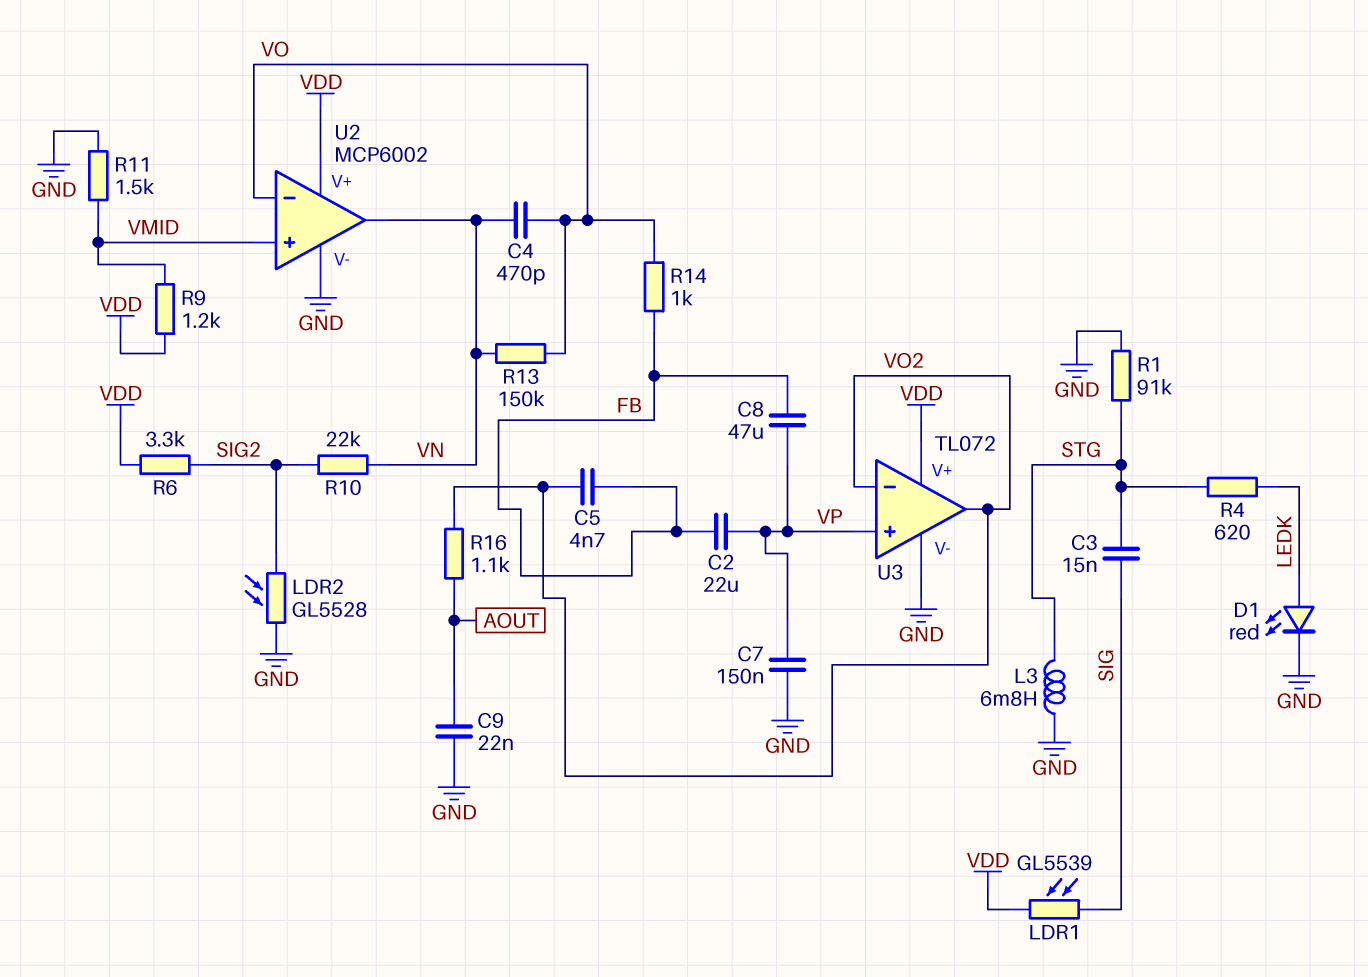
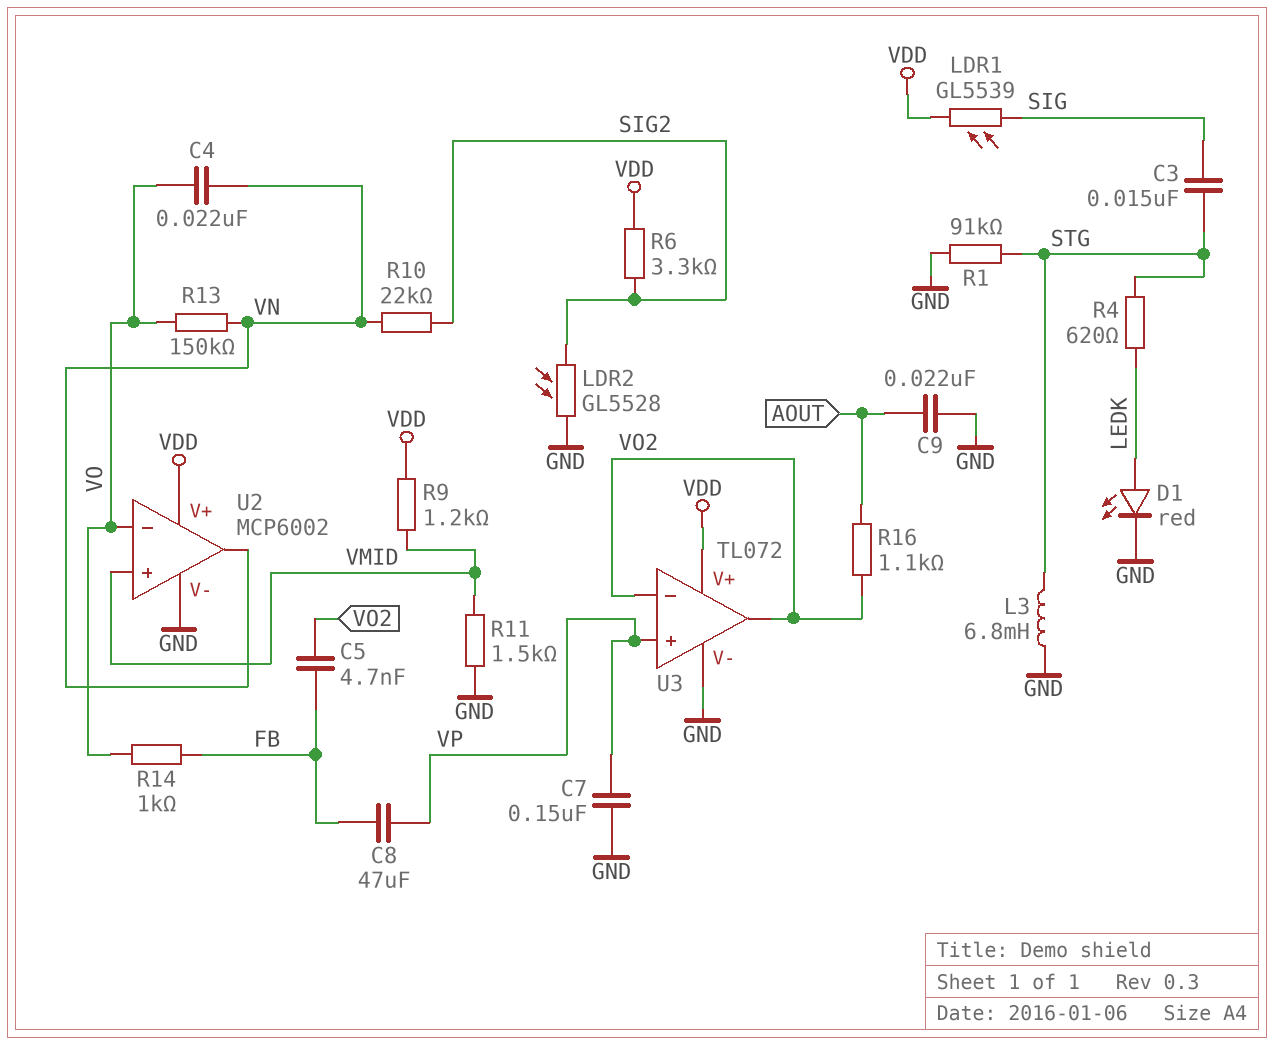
C2: 22uF (FB, VP) -> none
C4: 470pF (VN, VO) -> 22nF (VN, VO)

